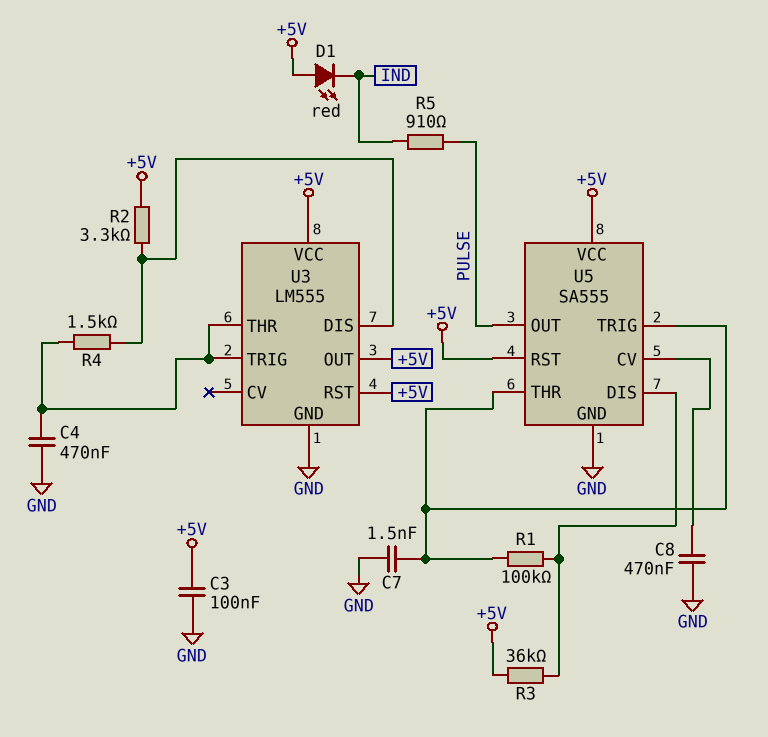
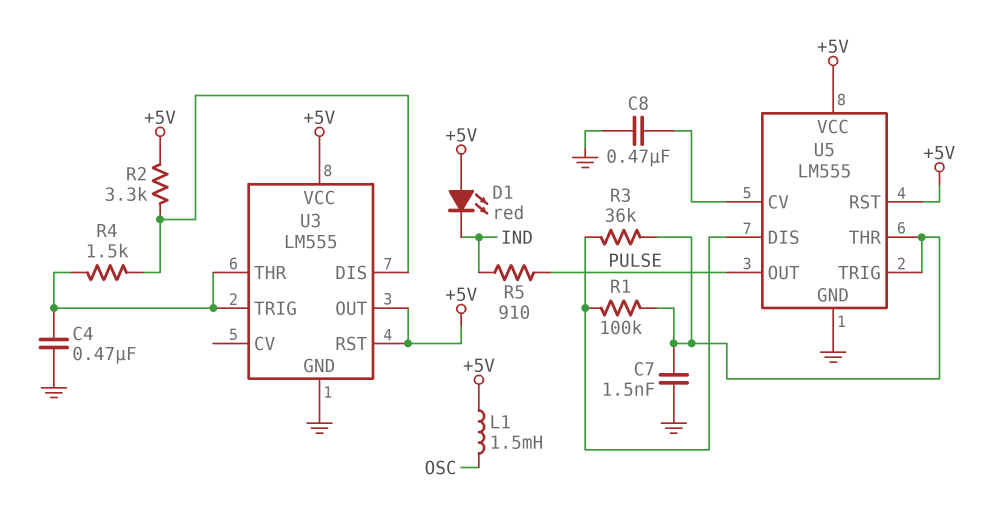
C3: 100nF (+5V, GND) -> none
L1: none -> 1.5mH (+5V, OSC)
R3: 36k (+5V, U5/DIS) -> 36k (U5/DIS, U5/THR)
U5: SA555 -> LM555

